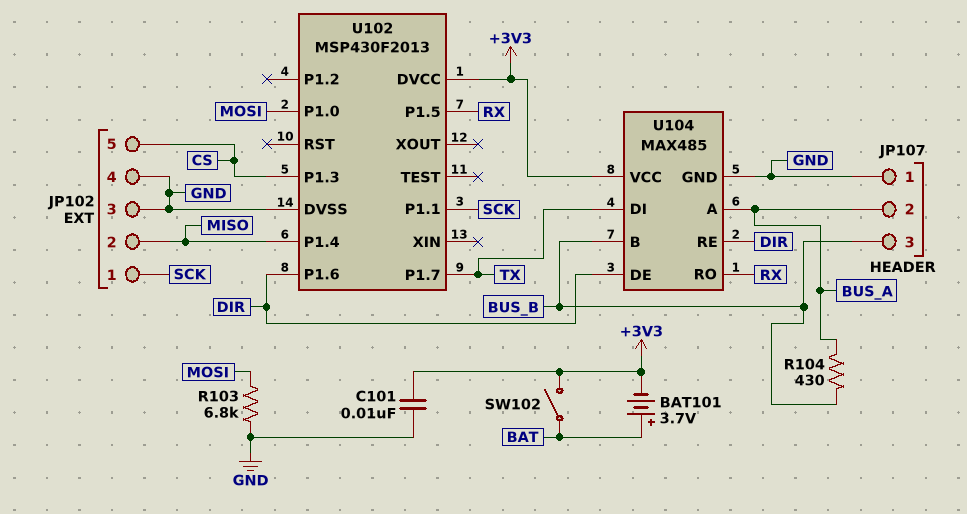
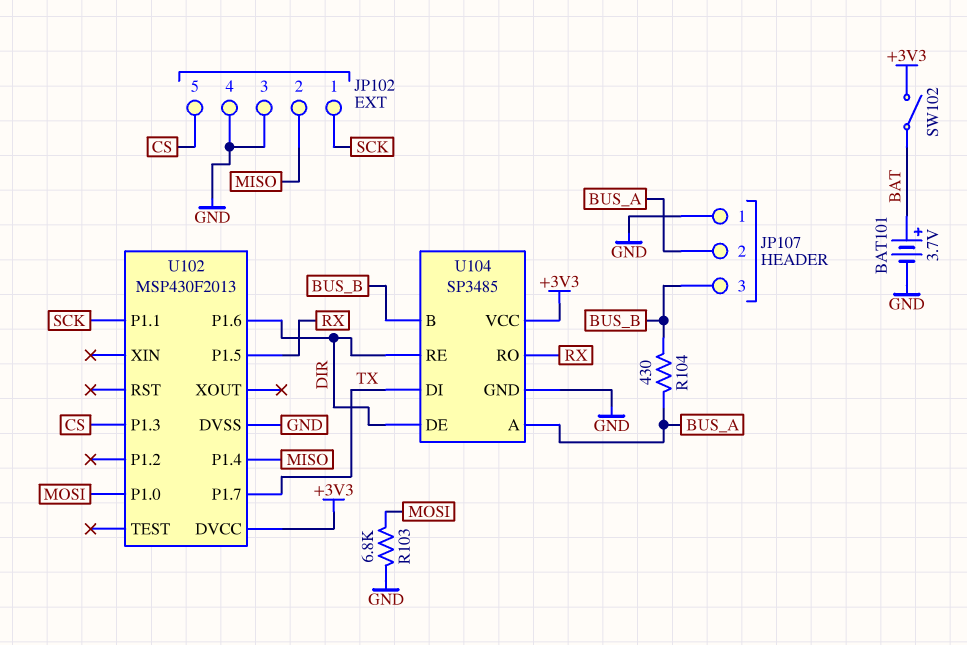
BAT101: 3.7V (plus BAT, minus +3V3) -> 3.7V (plus BAT, minus GND)
C101: 10nF (+3V3, GND) -> none
U104: MAX485 -> SP3485

